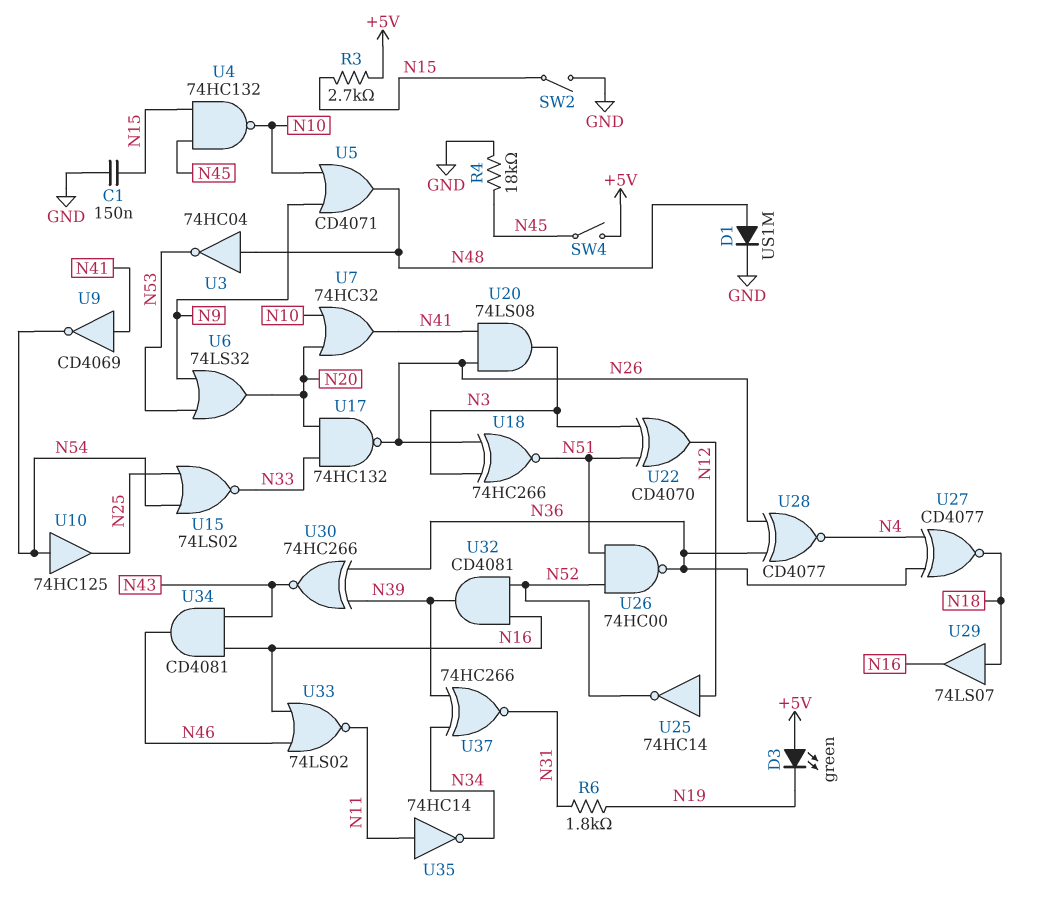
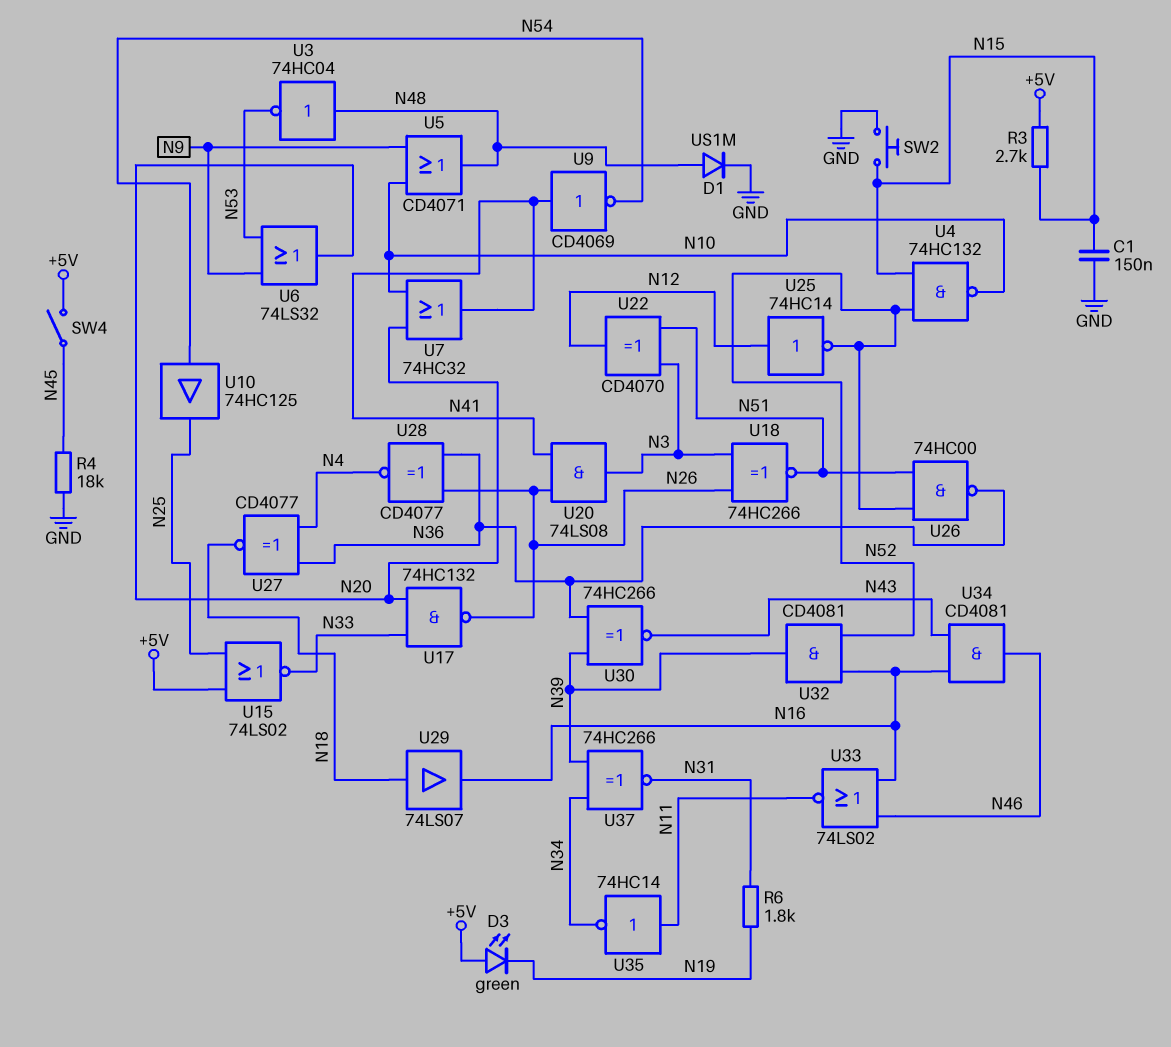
SW2: switch (GND, N15) -> button (GND, N15)
U4: NAND 74HC132 (in N15, in N45, out N10) -> NAND 74HC132 (in N15, in N52, out N10)
U15: NOR 74LS02 (in N25, in N54, out N33) -> NOR 74LS02 (in +5V, in N25, out N33)

